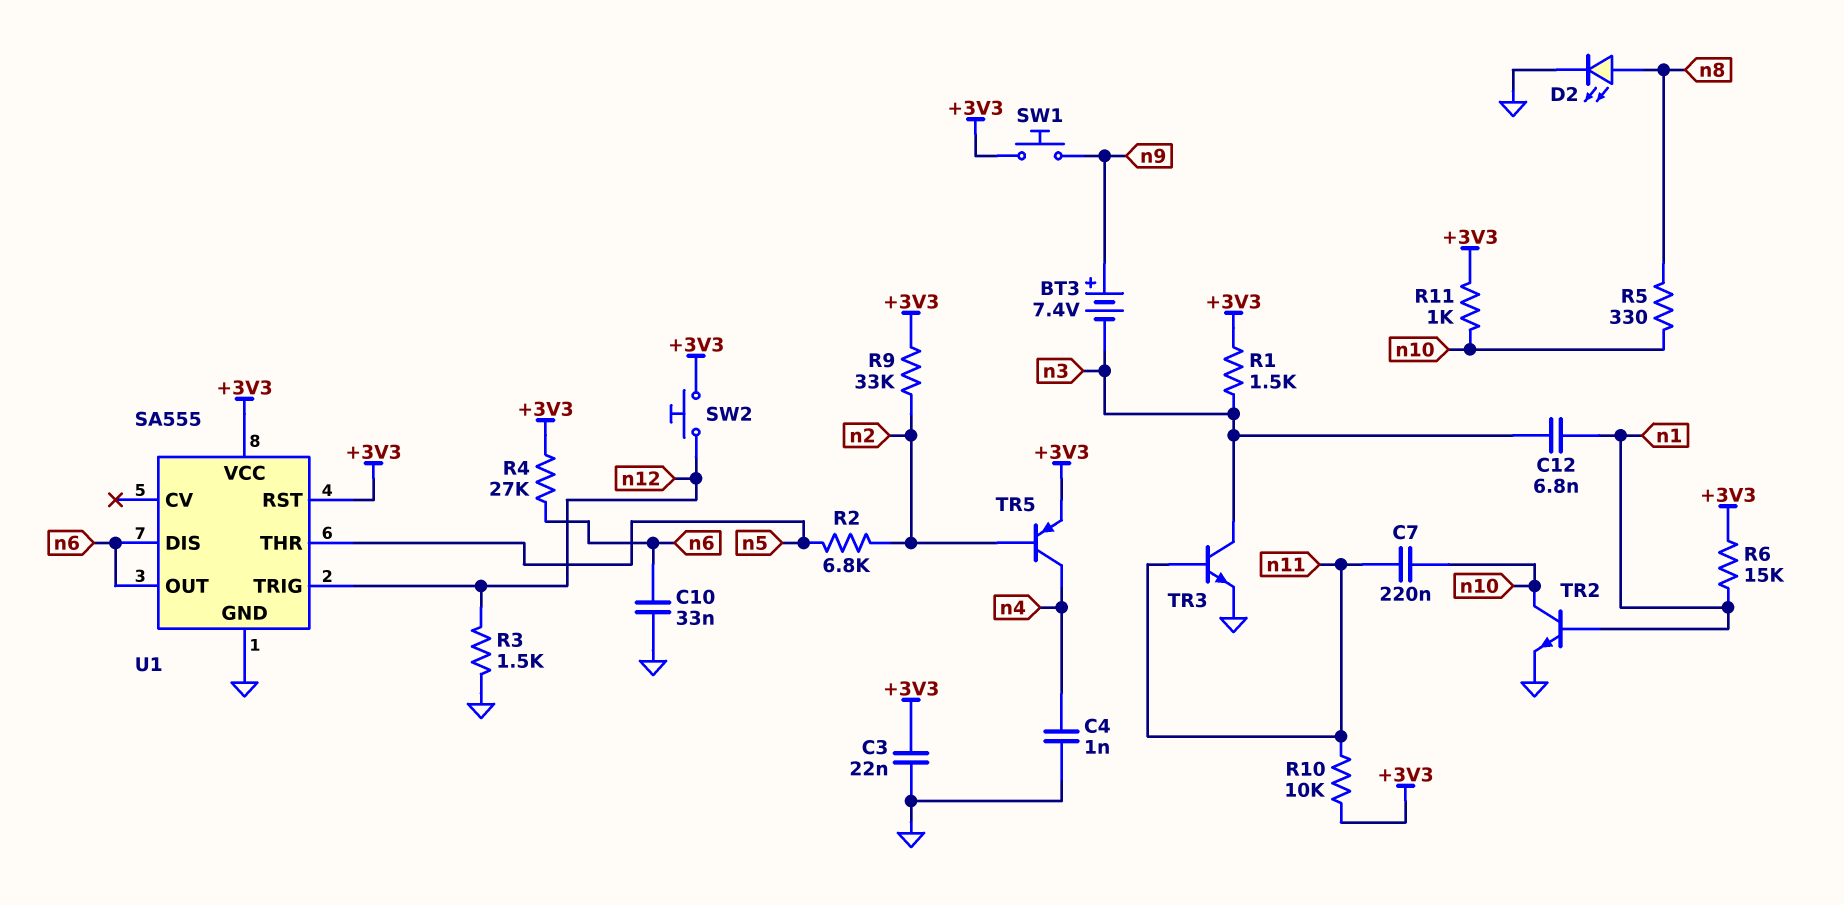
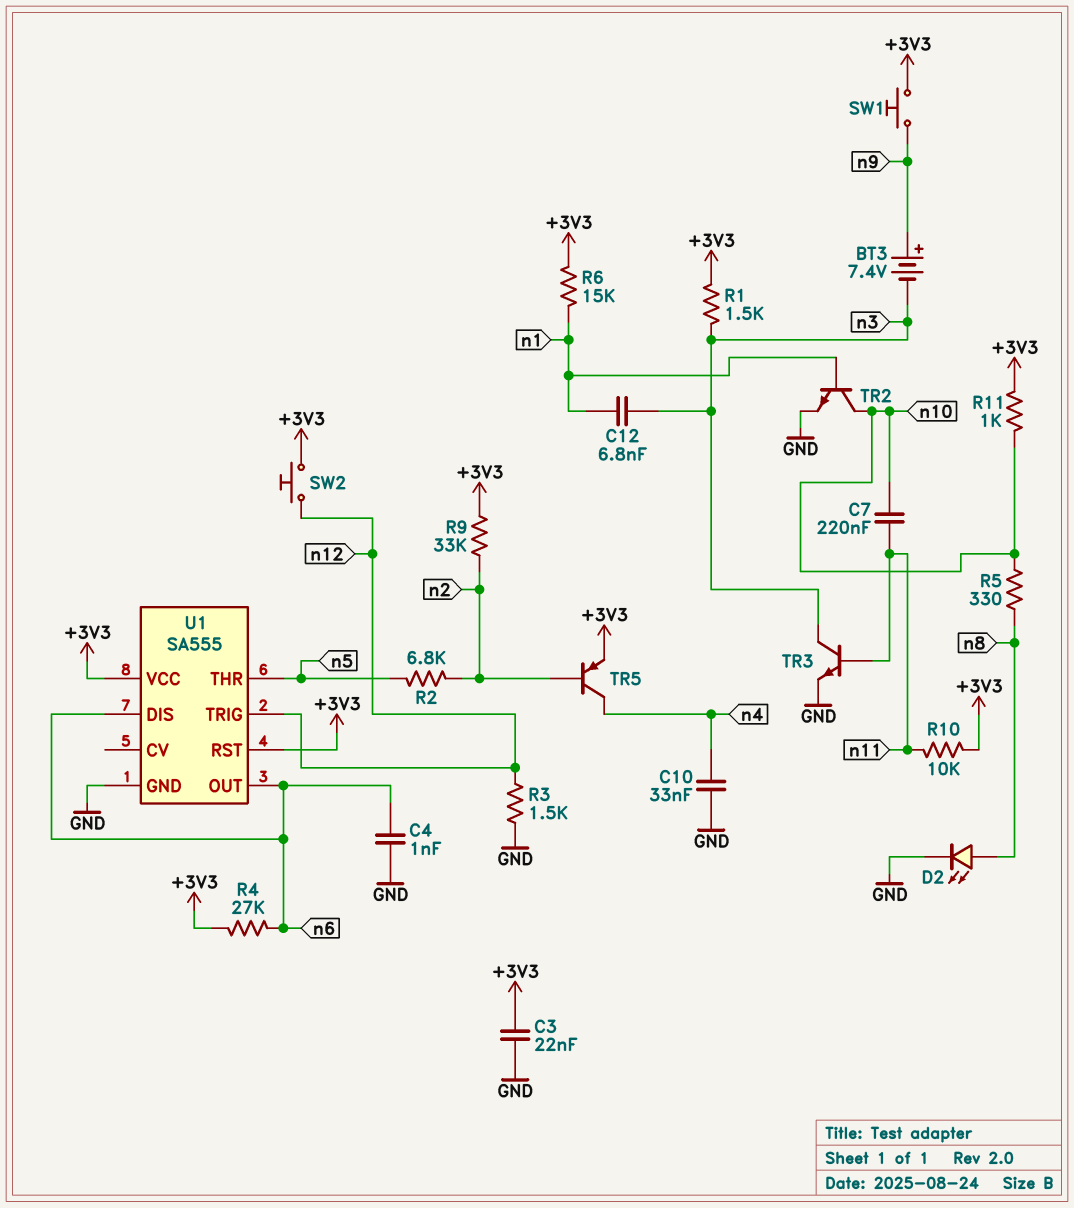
C4: 1nF (GND, n4) -> 1nF (GND, n6)
C10: 33nF (GND, n6) -> 33nF (GND, n4)

